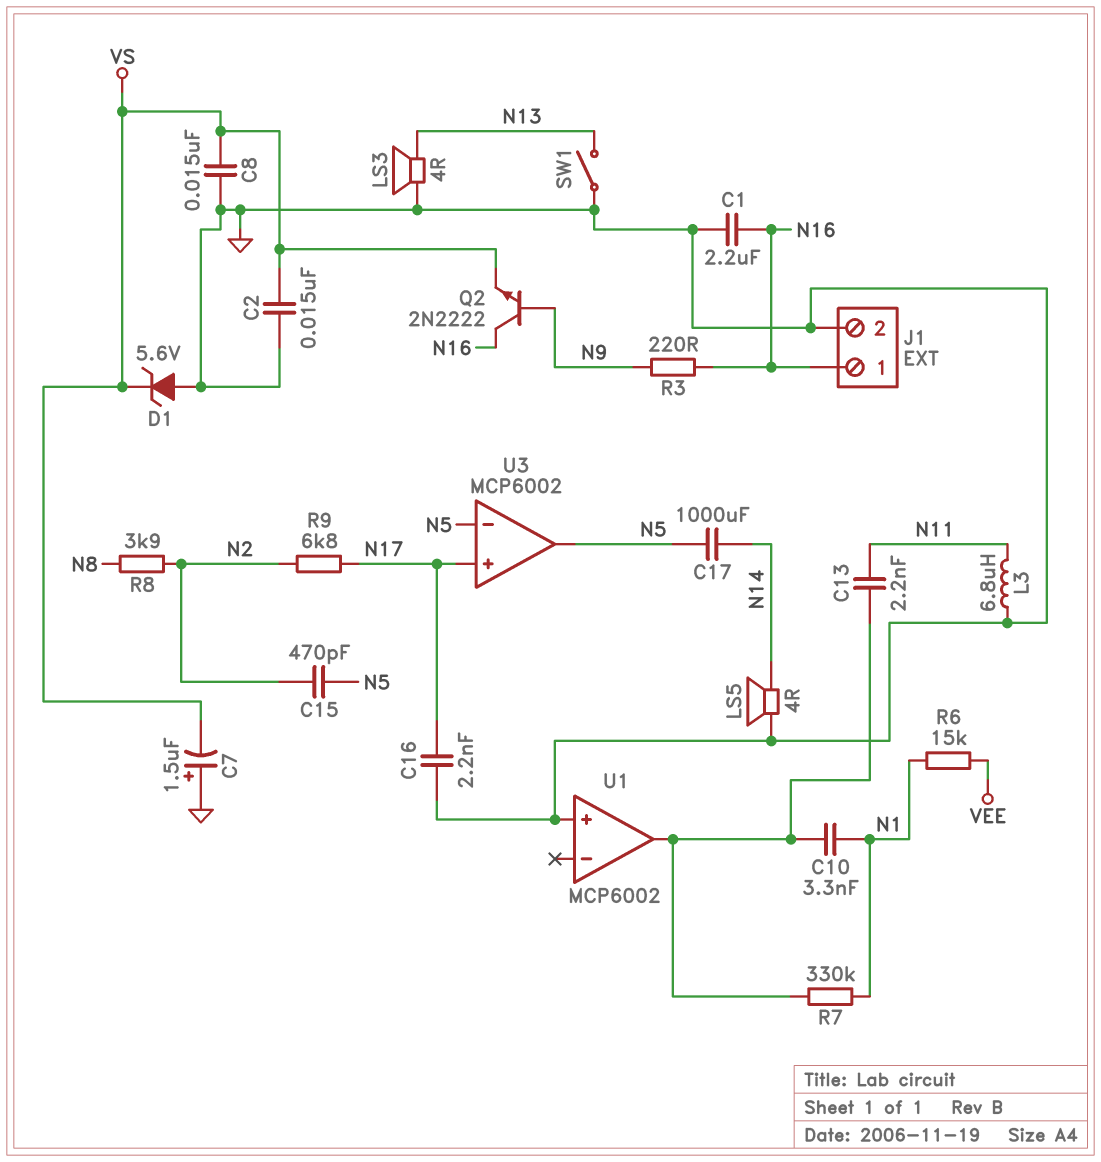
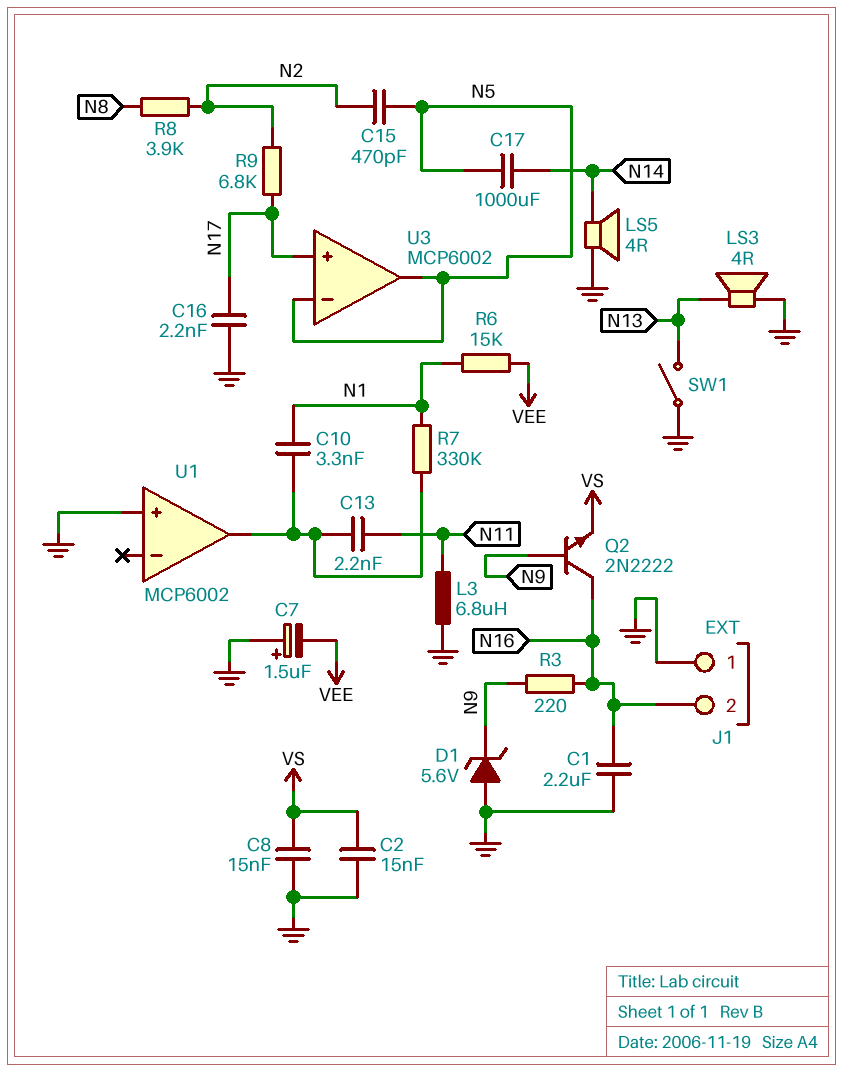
C7: 1.5uF (plus GND, minus VS) -> 1.5uF (plus GND, minus VEE)
D1: zener 5.6V (A GND, K VS) -> zener 5.6V (A GND, K N9)
J1 pin 1: N16 -> GND
J1 pin 2: GND -> N16

